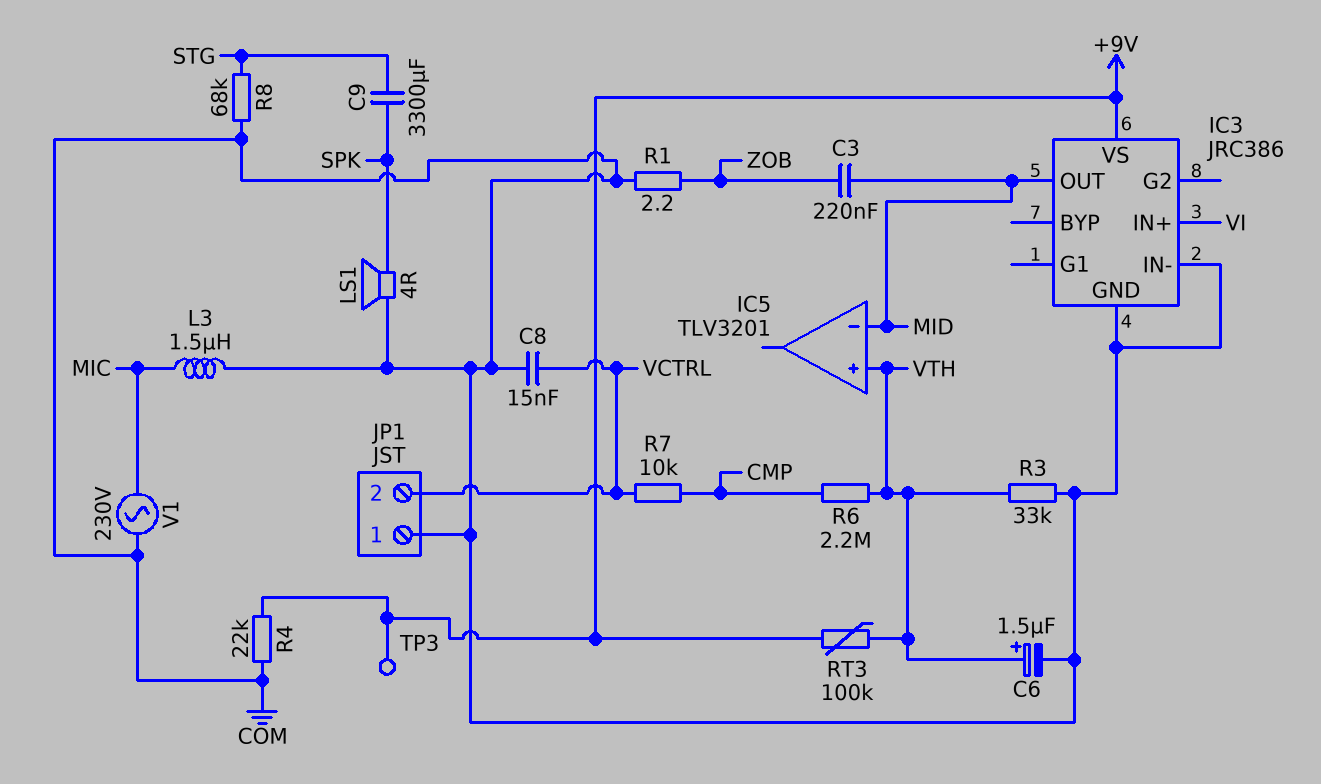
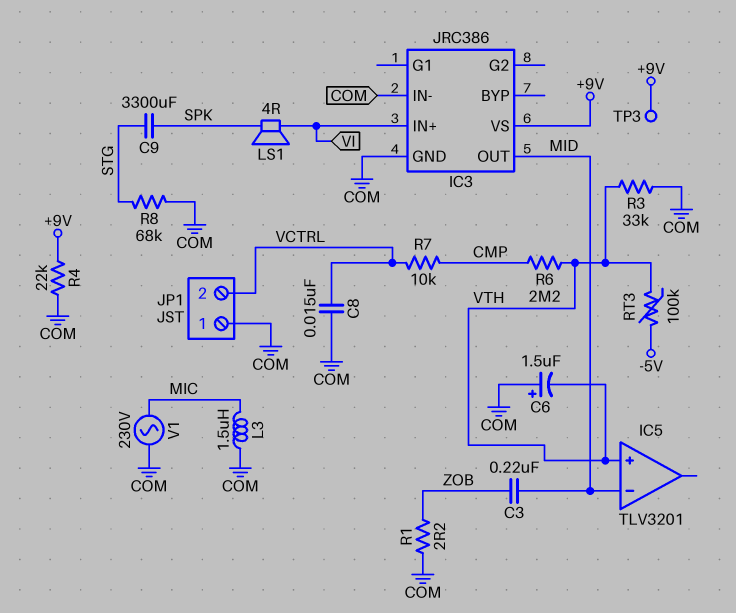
C6: 1.5uF (plus VTH, minus COM) -> 1.5uF (plus COM, minus VTH)
LS1: speaker 4R (COM, SPK) -> speaker 4R (SPK, VI)
RT3: 100k (+9V, VTH) -> 100k (-5V, VTH)

